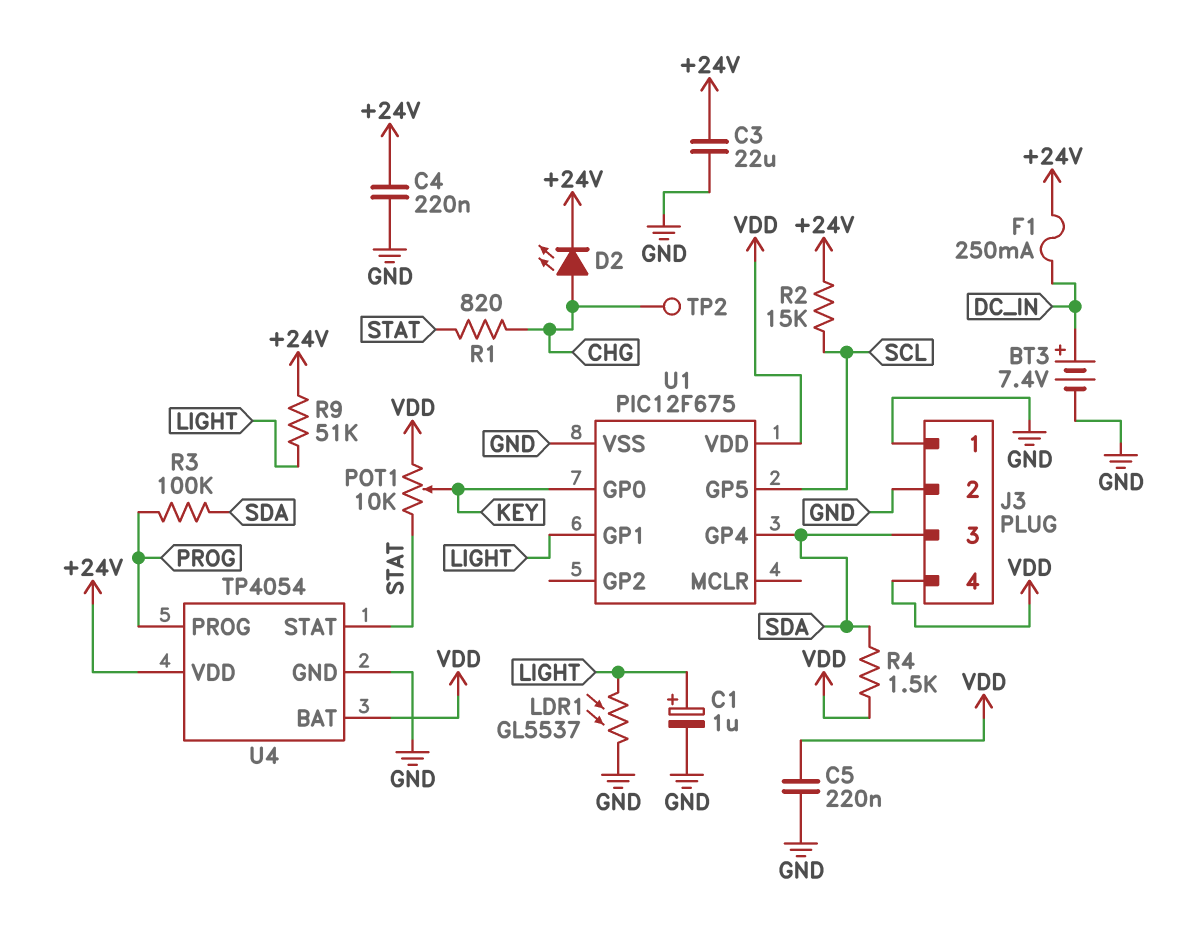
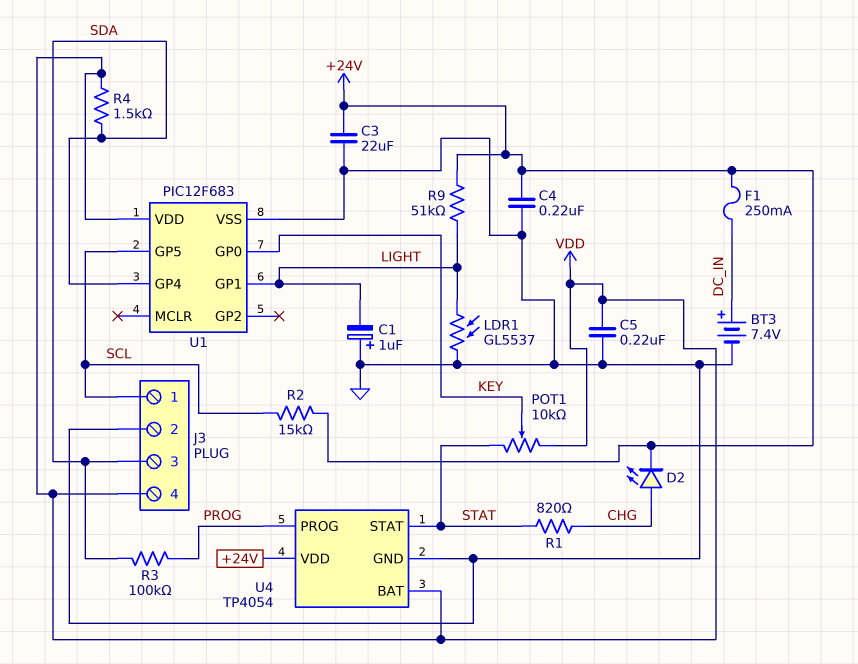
C1: 1uF (plus LIGHT, minus GND) -> 1uF (plus GND, minus LIGHT)
J3 pin 1: GND -> SCL
TP2: test point (CHG) -> none
U1: PIC12F675 -> PIC12F683

